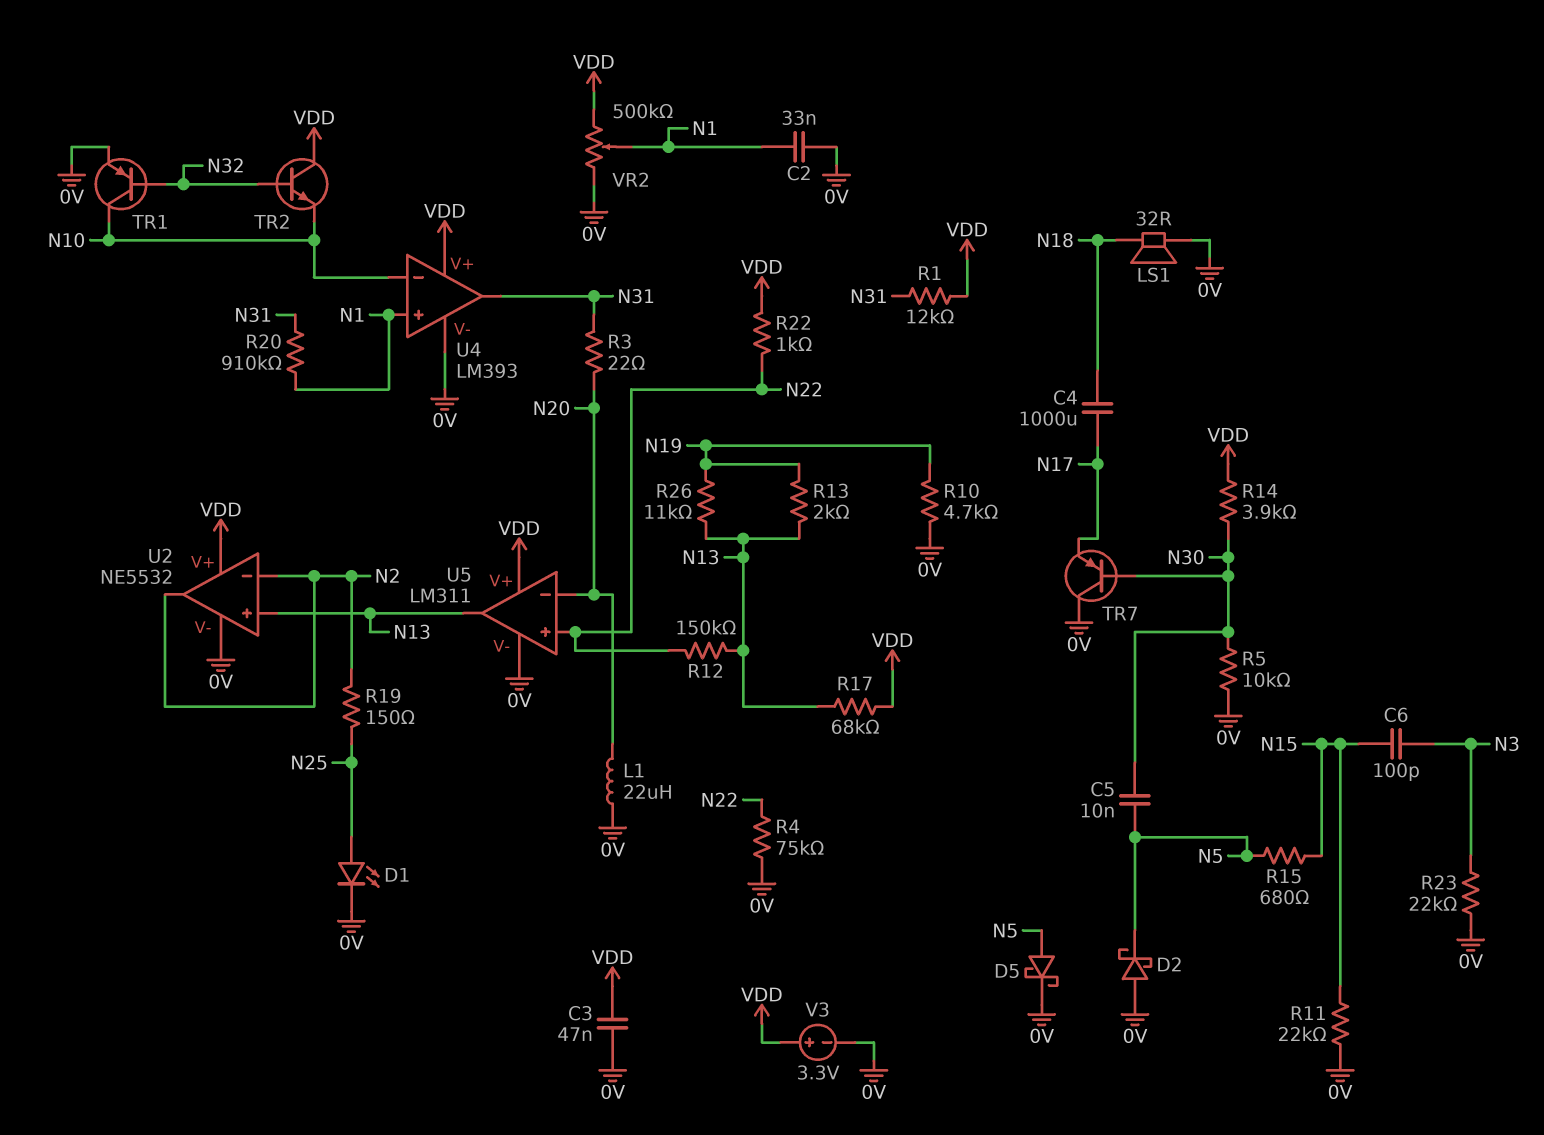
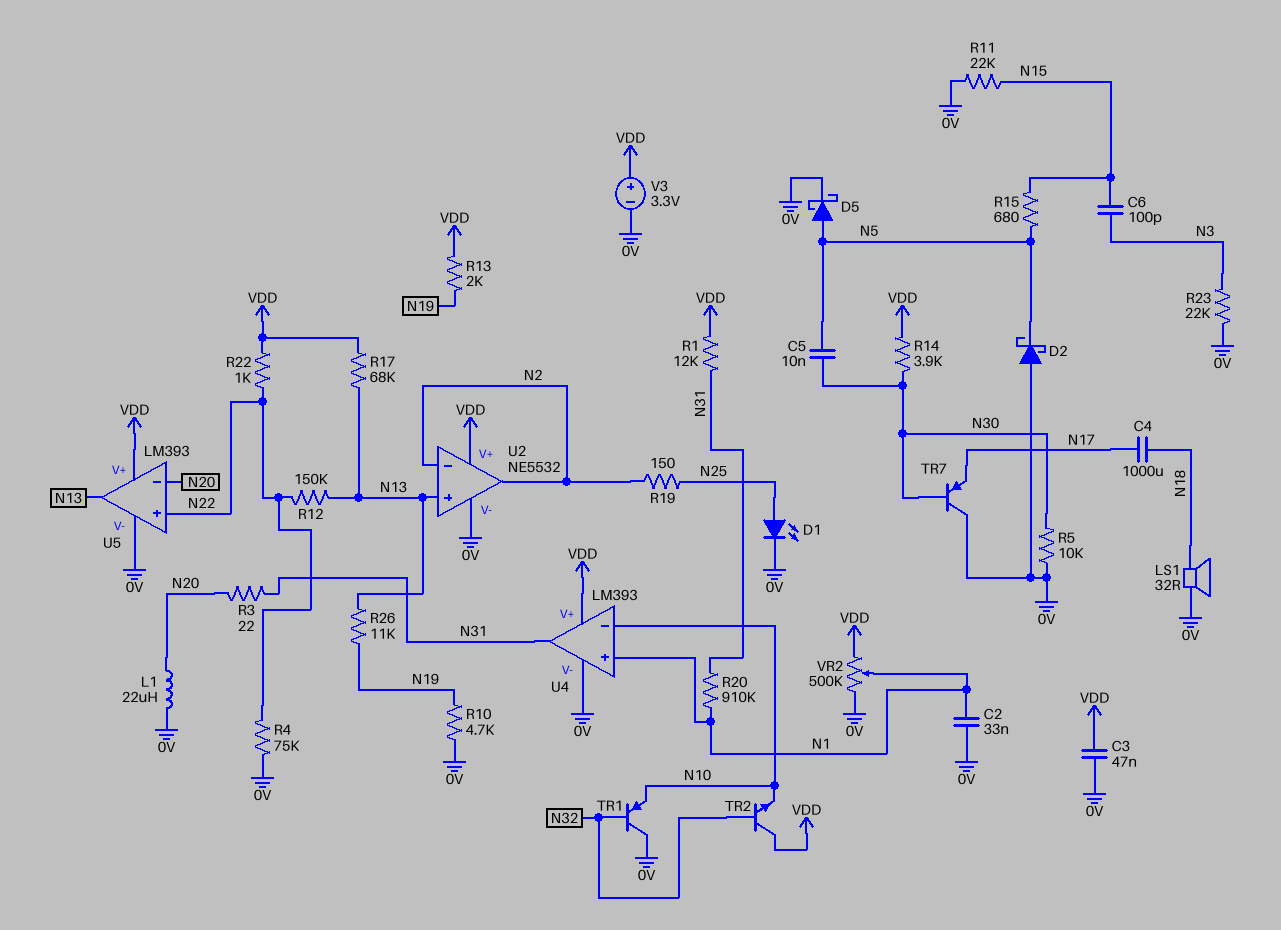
R13: 2k (N13, N19) -> 2k (N19, VDD)
TR1: PNP (B N32, C N10, E 0V) -> PNP (B N32, C 0V, E N10)
U5: LM311 -> LM393

